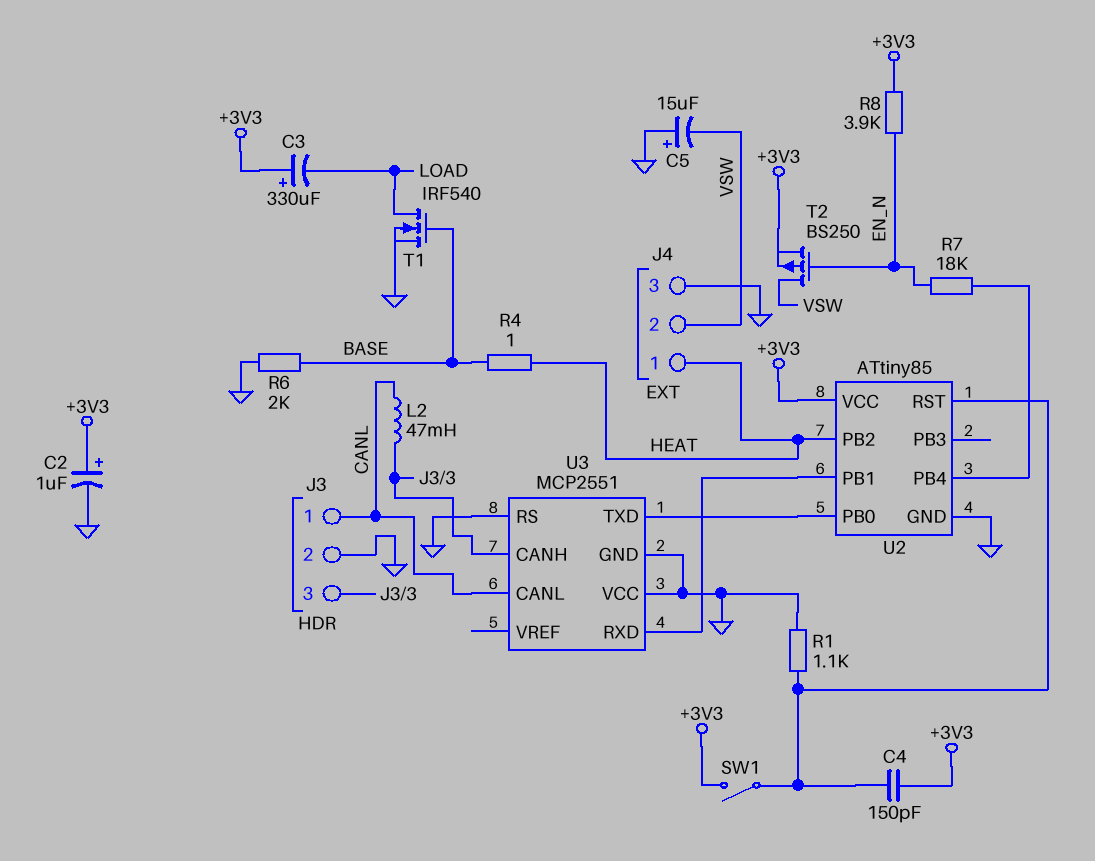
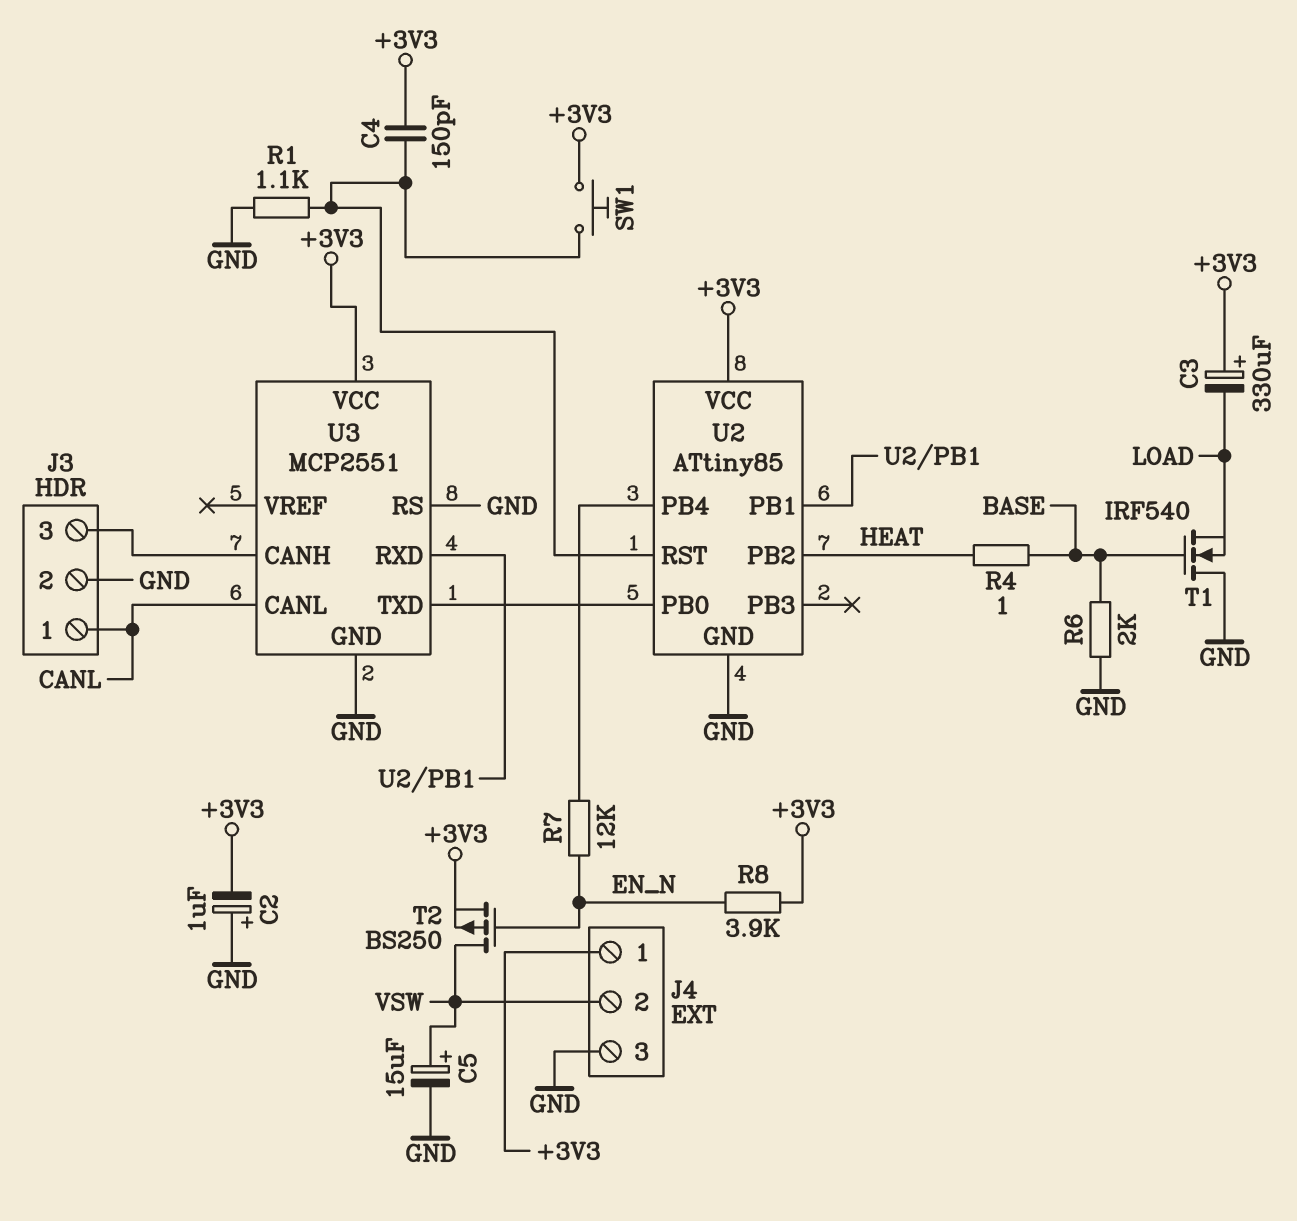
C2: 1uF (plus +3V3, minus GND) -> 1uF (plus GND, minus +3V3)
C5: 15uF (plus GND, minus VSW) -> 15uF (plus VSW, minus GND)
J4 pin 1: HEAT -> +3V3
L2: 47mH (CANL, J3/3) -> none
R7: 18k (EN_N, U2/PB4) -> 12k (EN_N, U2/PB4)
SW1: switch (+3V3, U2/RST) -> button (+3V3, U2/RST)
T1: NMOS IRF540 (G BASE, D LOAD, S GND) -> NMOS IRF540 (G BASE, D GND, S LOAD)
U3 pin VCC: GND -> +3V3

